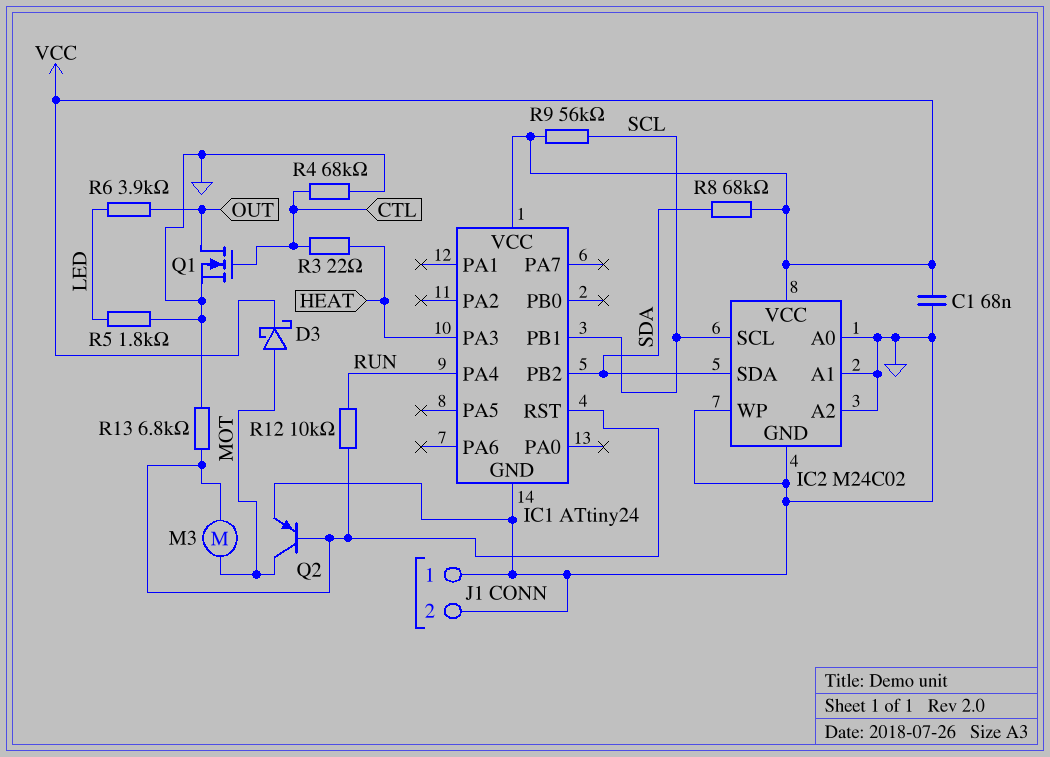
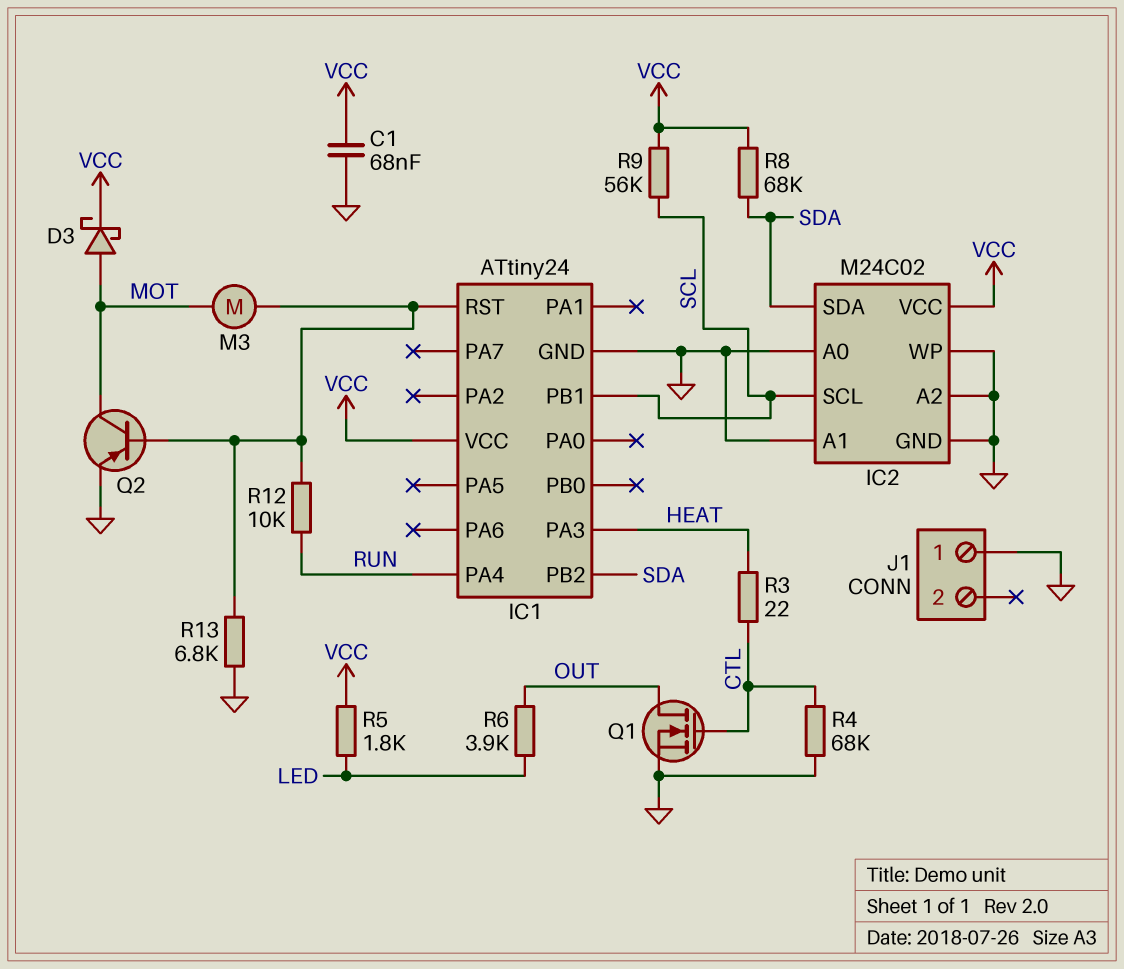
J1 pin 2: GND -> none
R5: 1.8k (GND, LED) -> 1.8k (LED, VCC)

